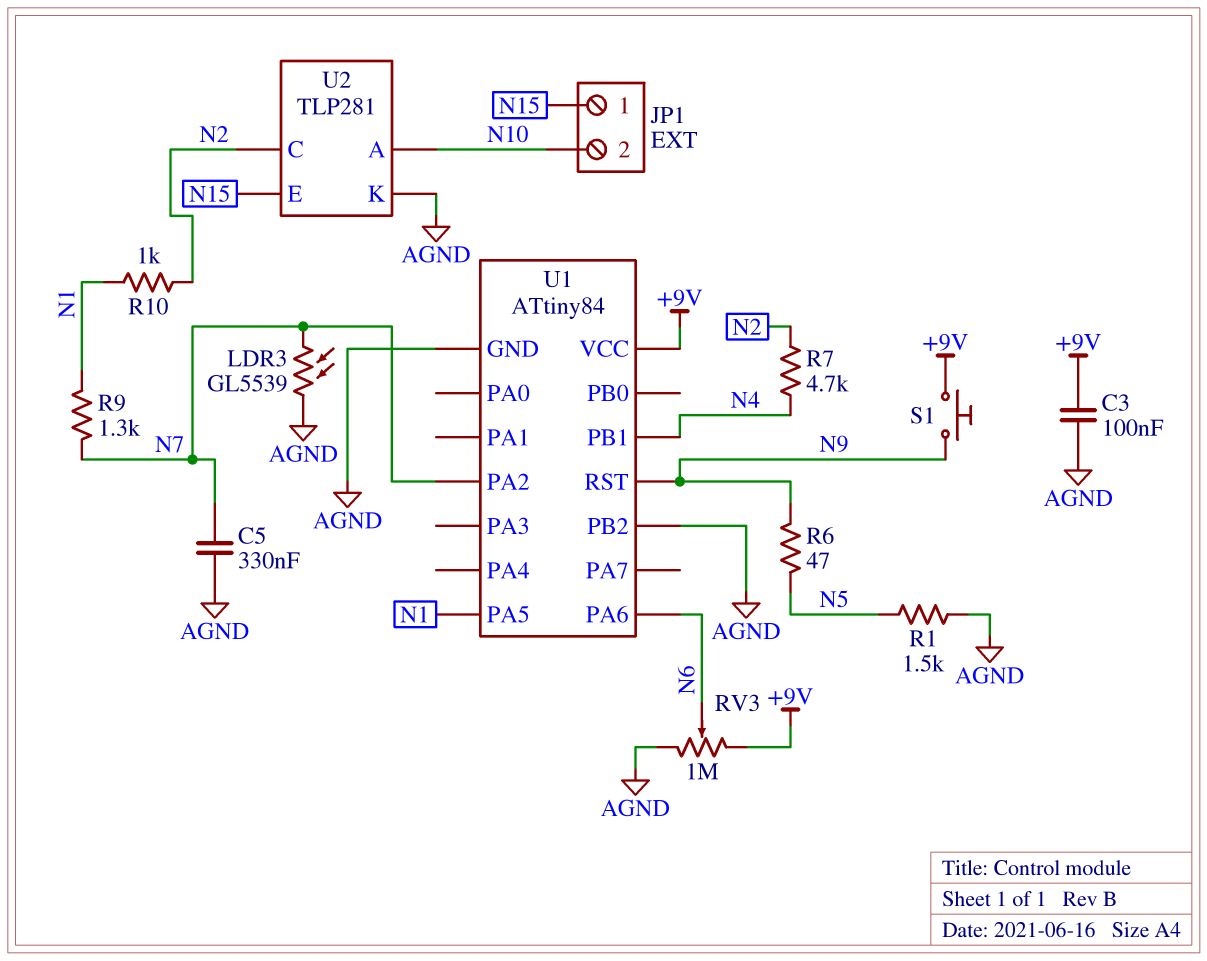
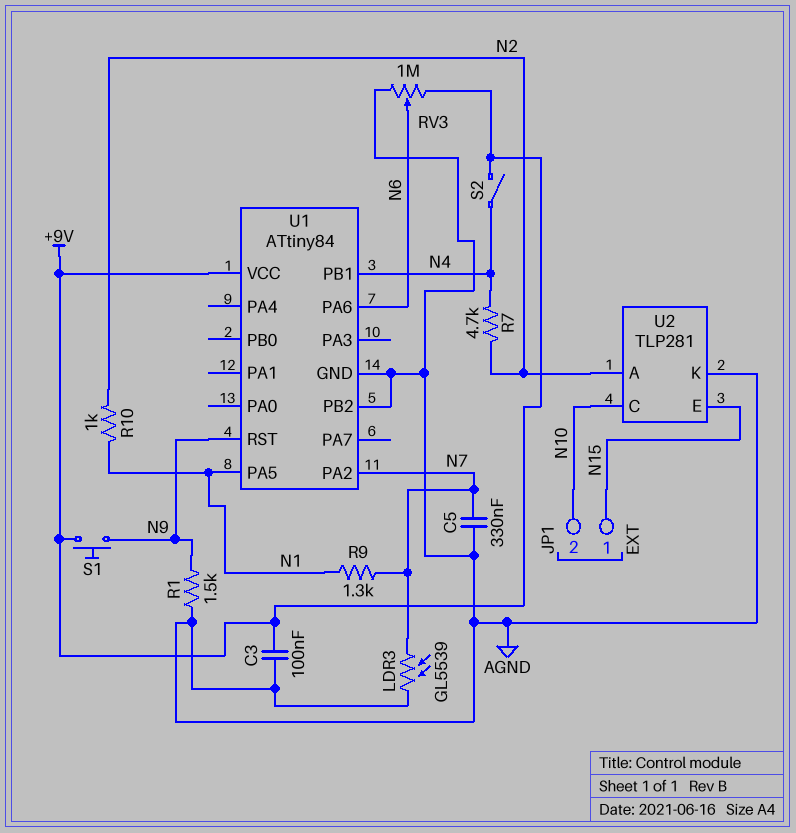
R1: 1.5k (AGND, N5) -> 1.5k (AGND, N9)
R6: 47 (N5, N9) -> none
S2: none -> switch (+9V, N4)
U2 pin A: N10 -> N2
U2 pin C: N2 -> N10

